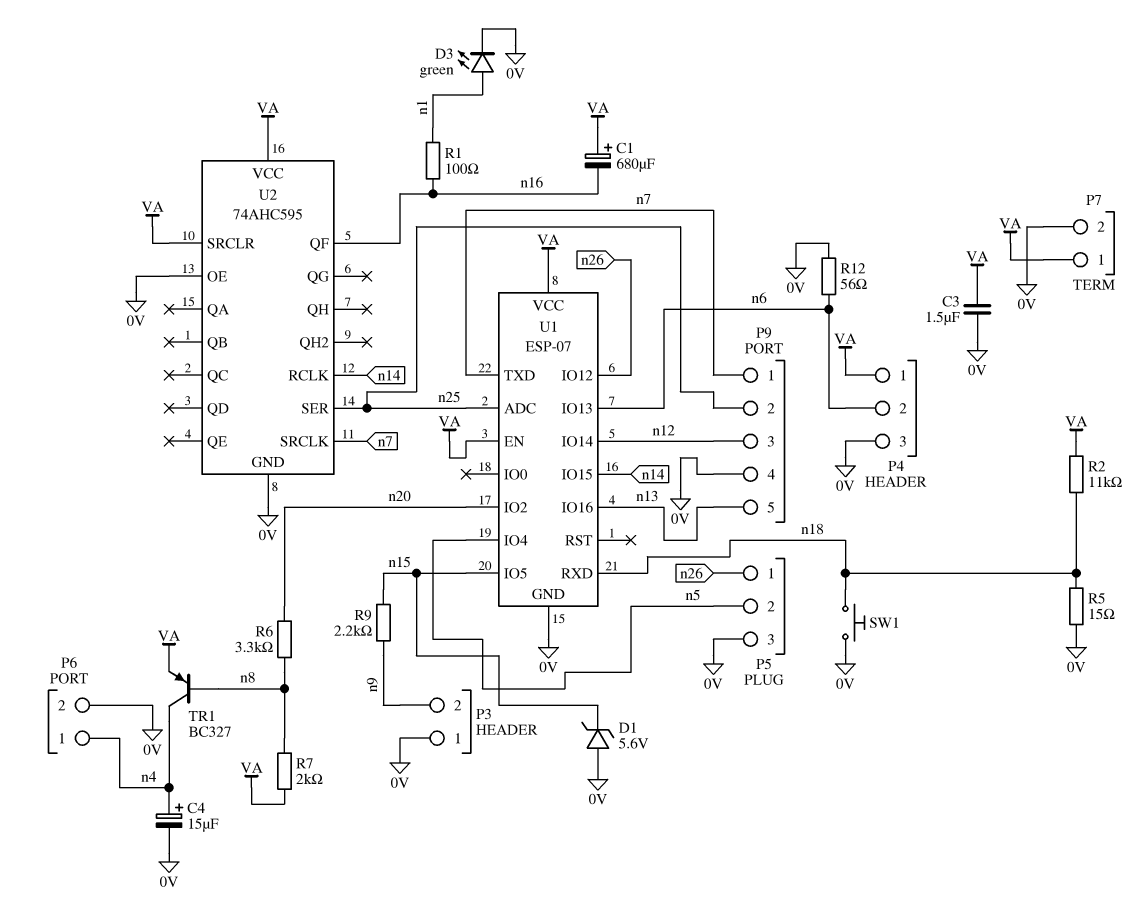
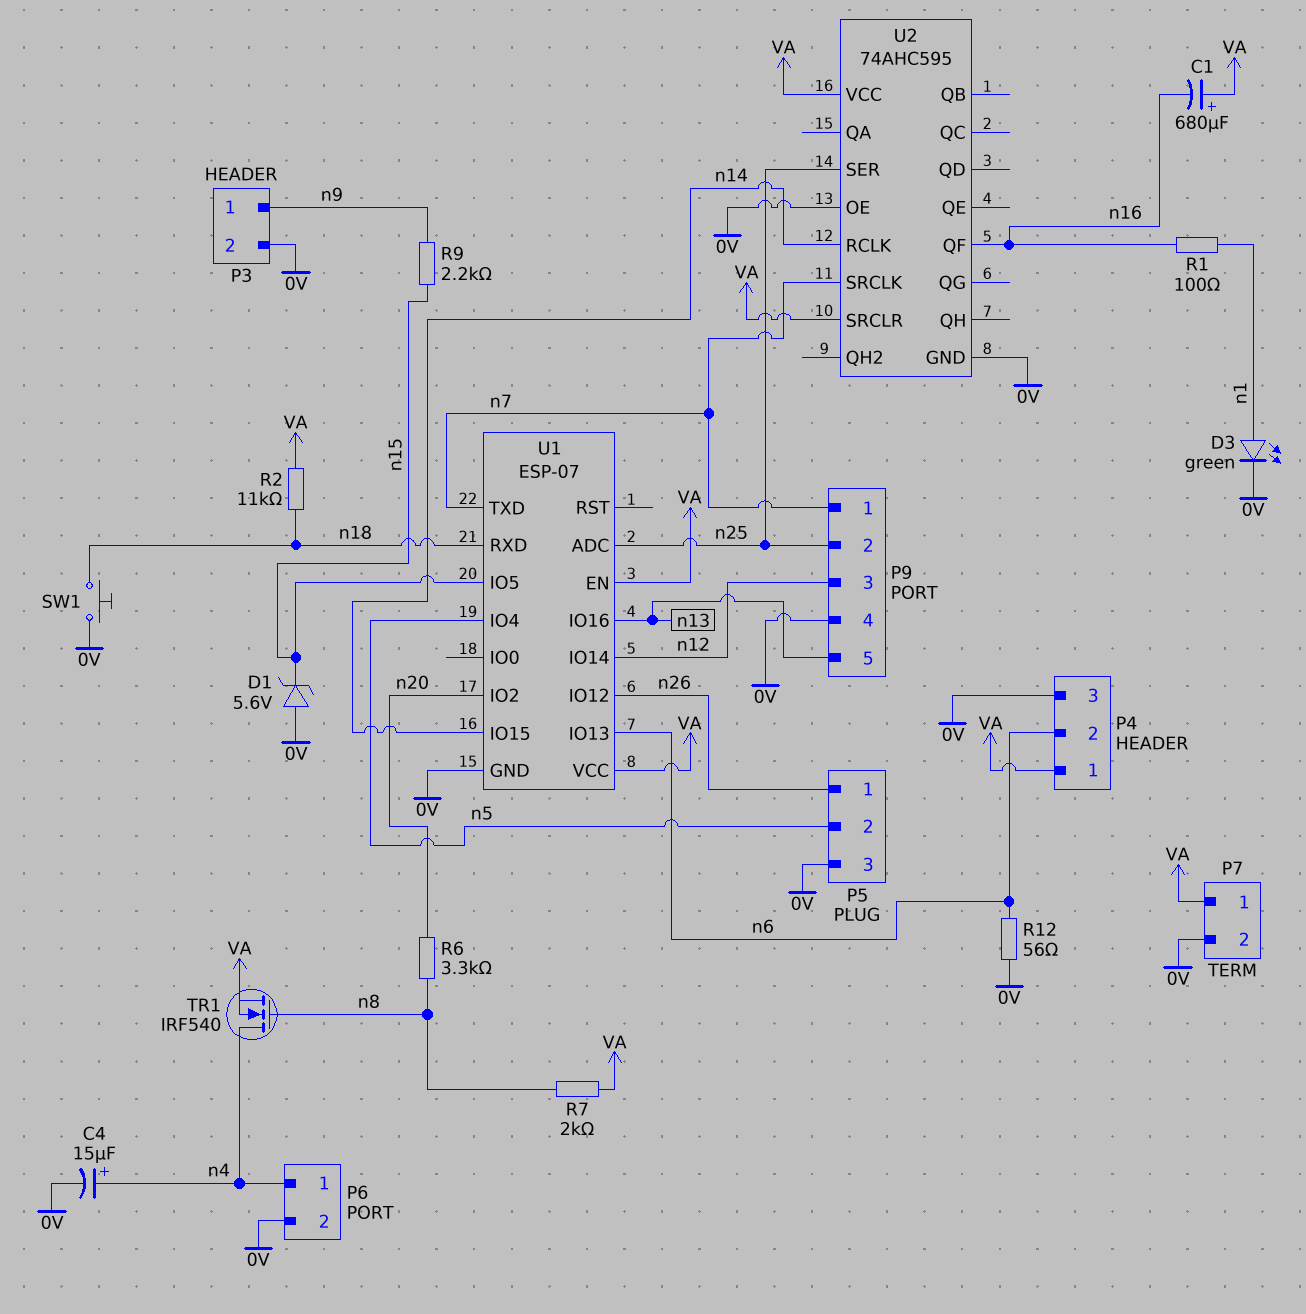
C3: 1.5uF (0V, VA) -> none
P3 pin 1: 0V -> n9
P3 pin 2: n9 -> 0V
R5: 15 (0V, n18) -> none
TR1: PNP BC327 (B n8, C n4, E VA) -> NMOS IRF540 (G n8, D n4, S VA)

